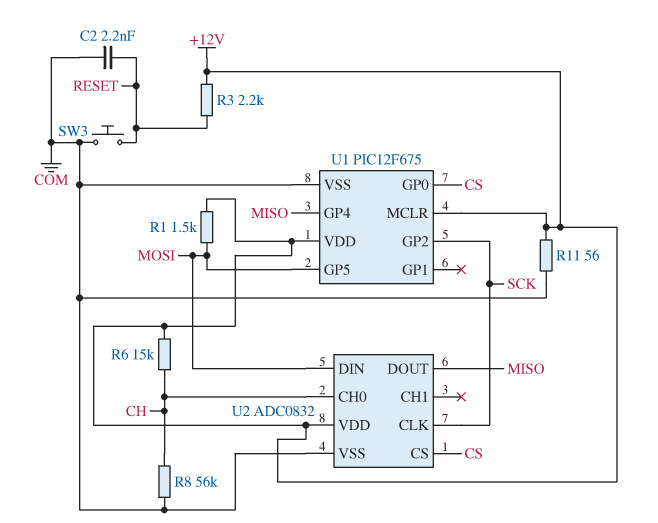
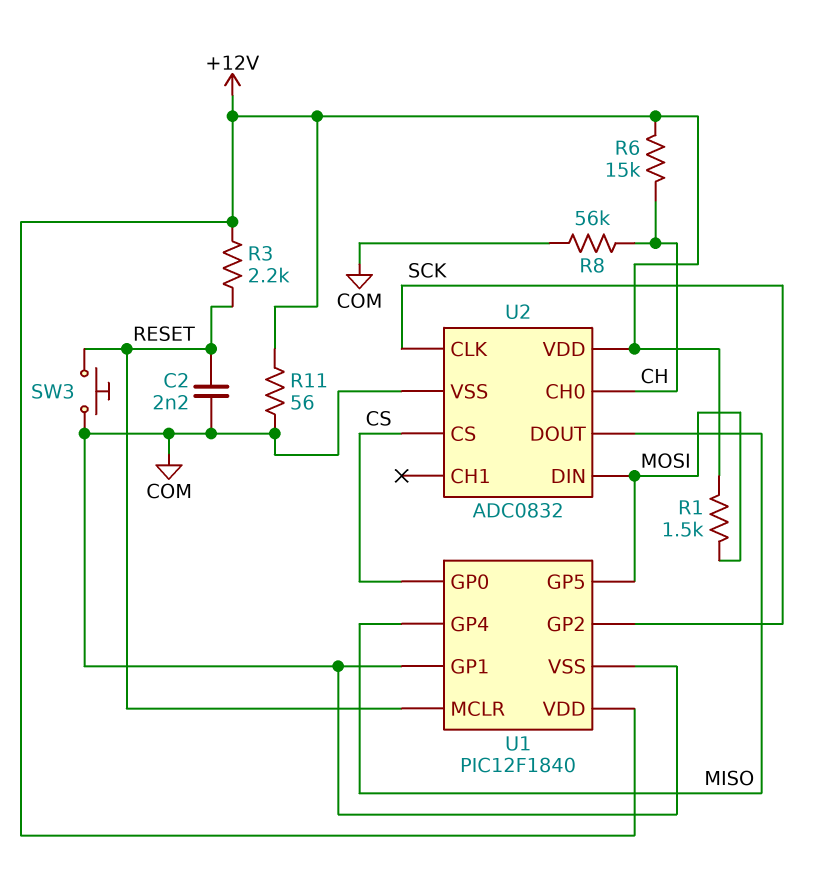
U1: PIC12F675 -> PIC12F1840
U1 pin GP1: none -> COM
U1 pin MCLR: +12V -> RESET

